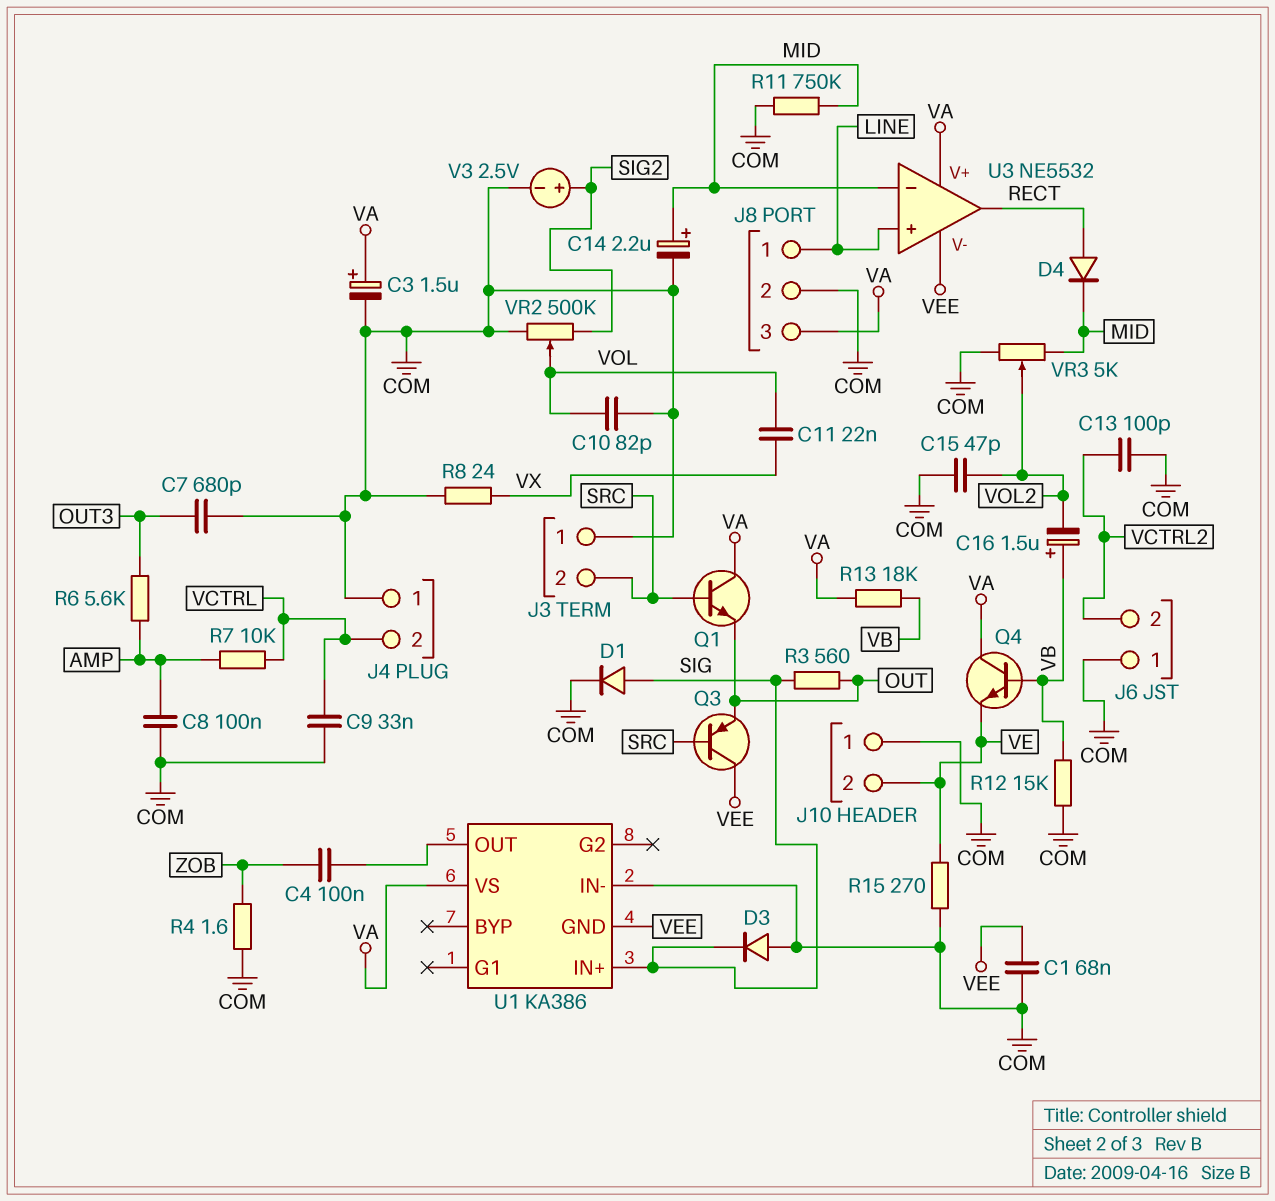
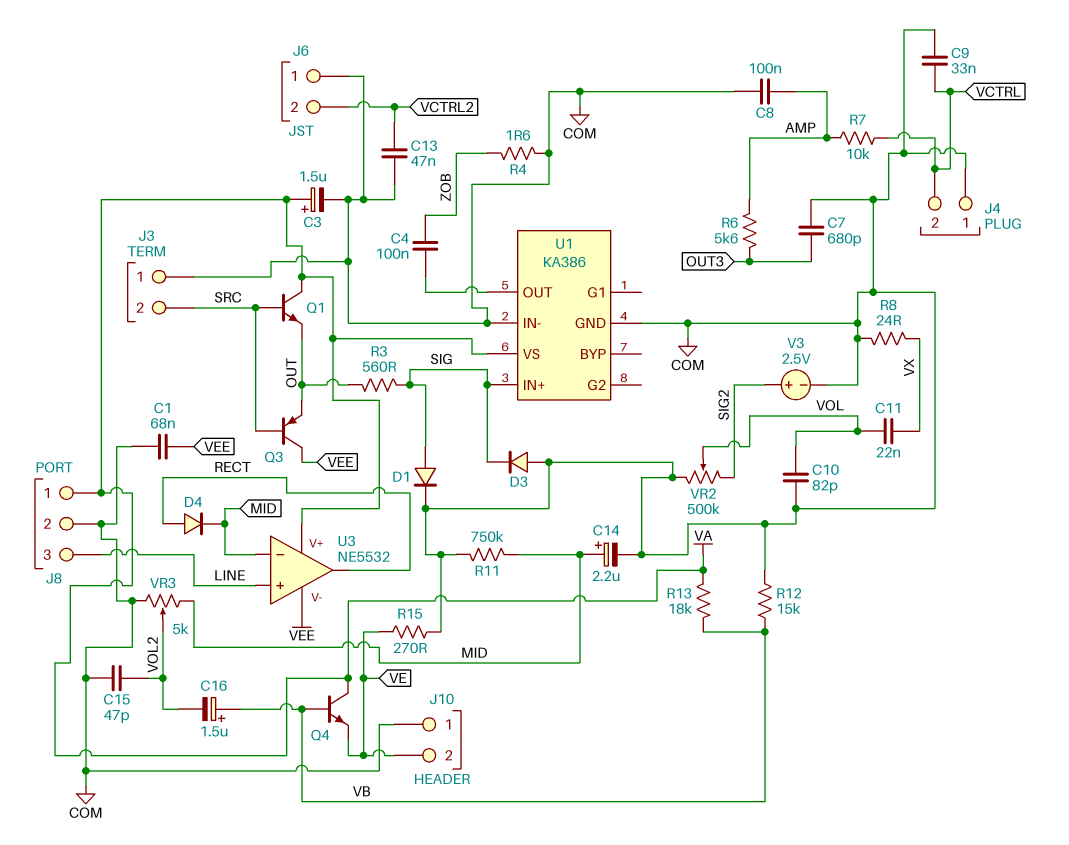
C13: 100pF (COM, VCTRL2) -> 47nF (COM, VCTRL2)
J8 pin 1: LINE -> VA
J8 pin 3: VA -> LINE
U1 pin GND: VEE -> COM

